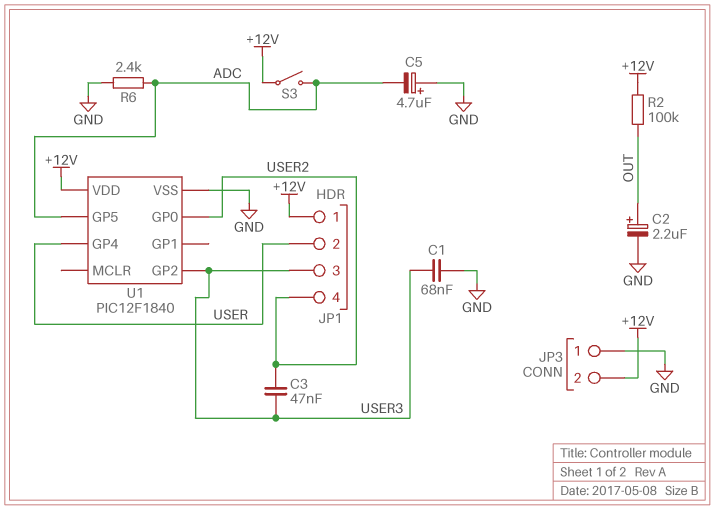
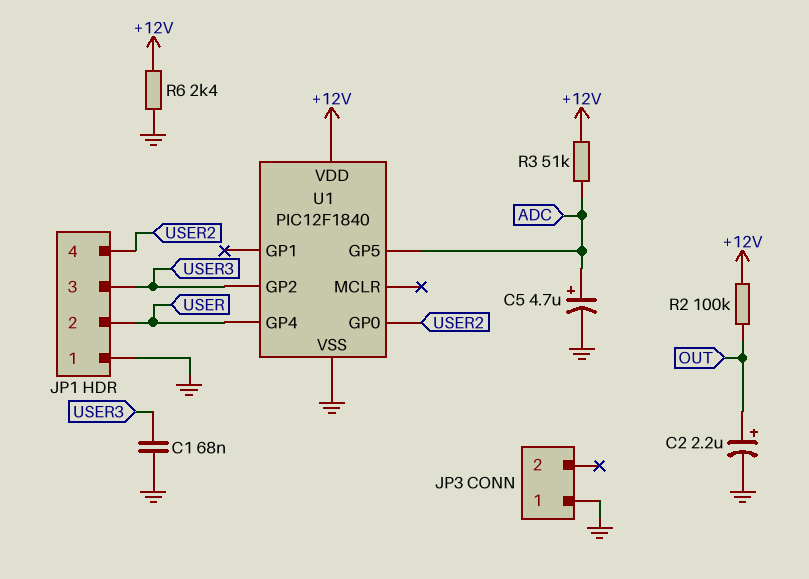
C3: 47nF (USER2, USER3) -> none
C5: 4.7uF (plus GND, minus ADC) -> 4.7uF (plus ADC, minus GND)
JP1 pin 1: +12V -> GND
JP3 pin 2: +12V -> none
R3: none -> 51k (+12V, ADC)
R6: 2.4k (ADC, GND) -> 2.4k (+12V, GND)
S3: switch (+12V, ADC) -> none

